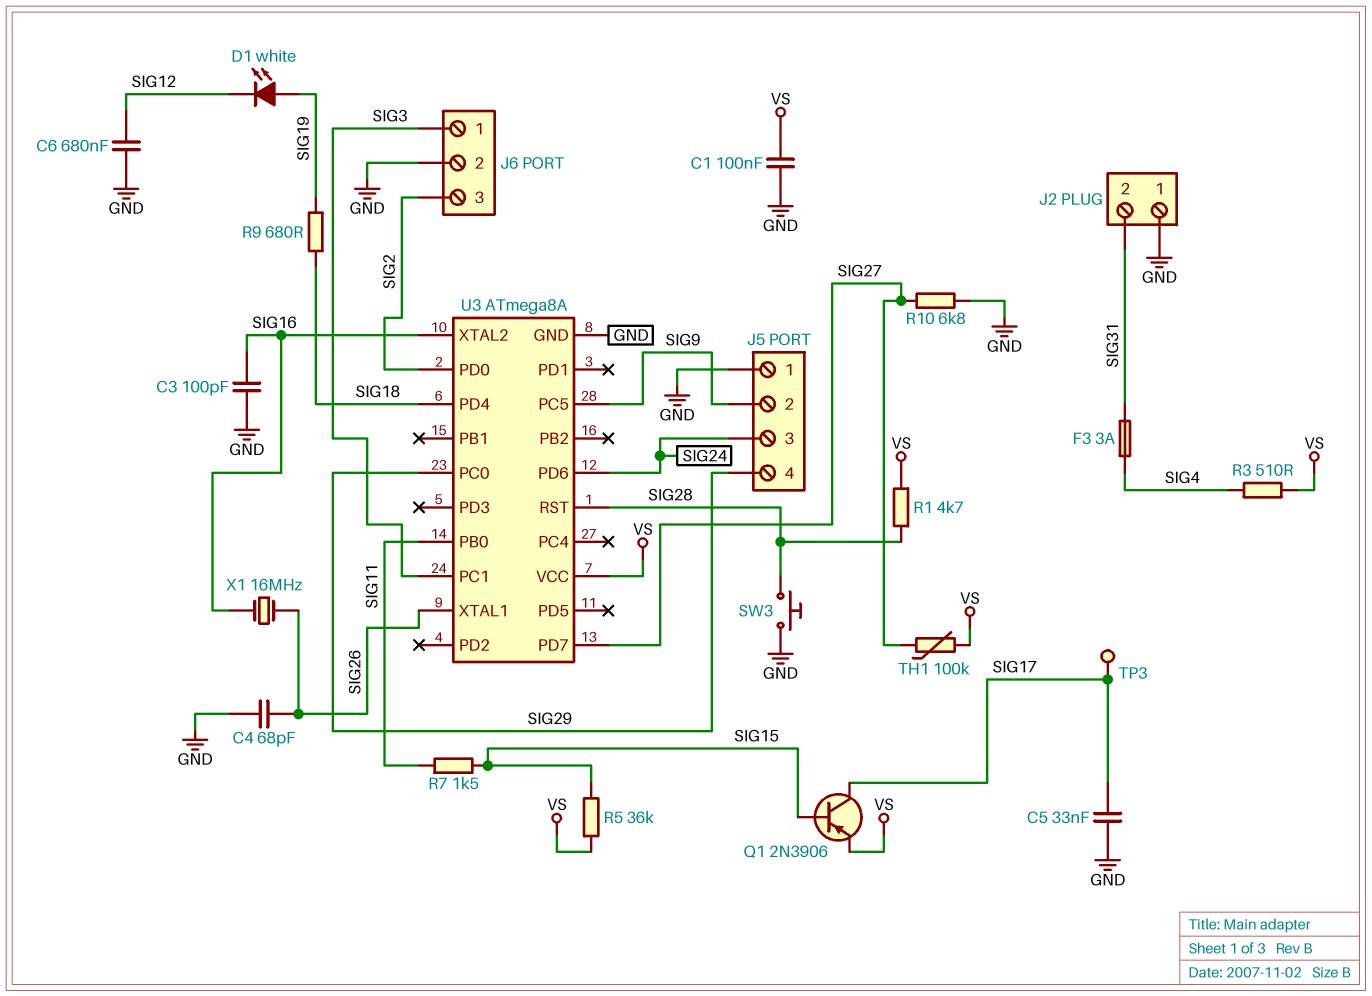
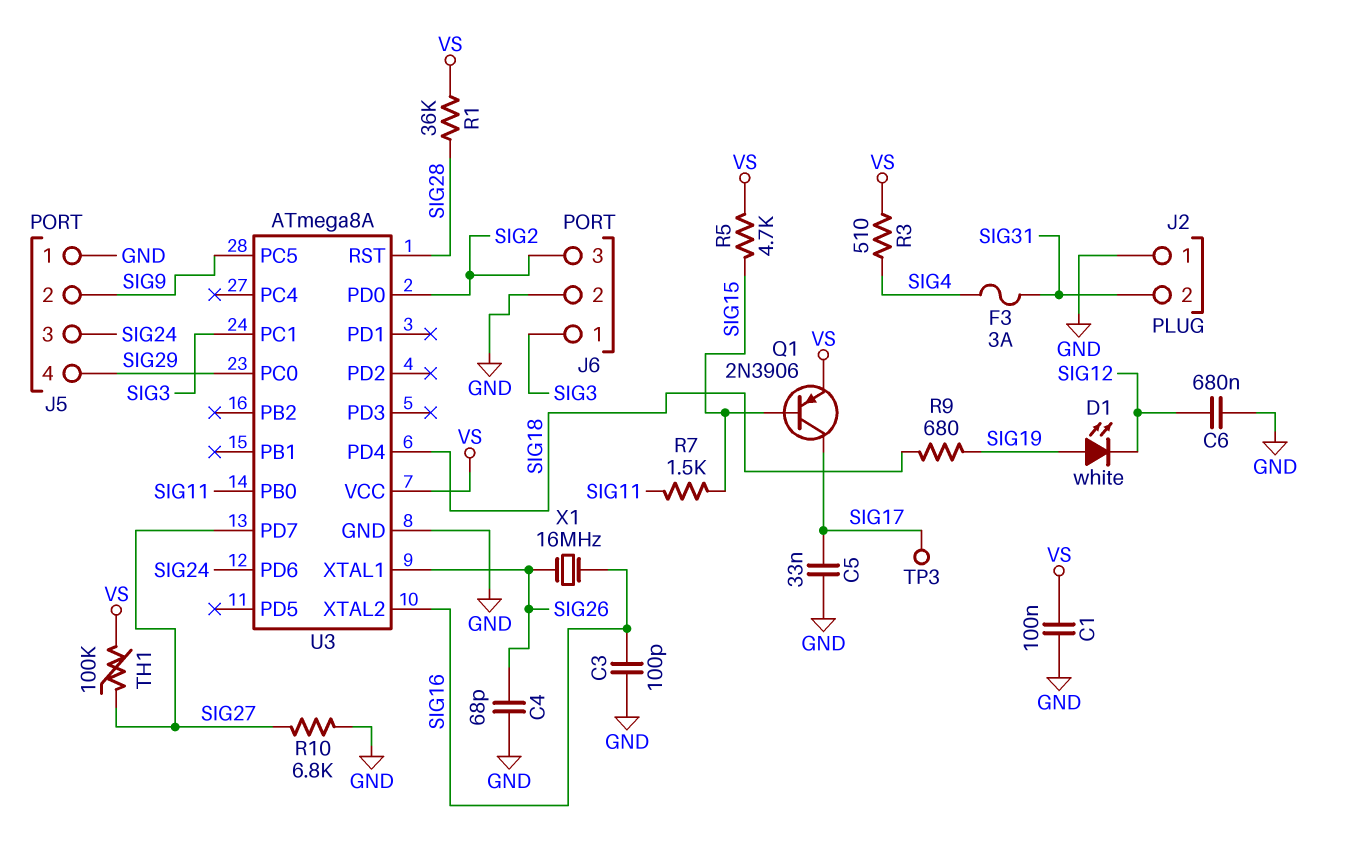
R1: 4.7k (SIG28, VS) -> 36k (SIG28, VS)
R5: 36k (SIG15, VS) -> 4.7k (SIG15, VS)
SW3: button (GND, SIG28) -> none

